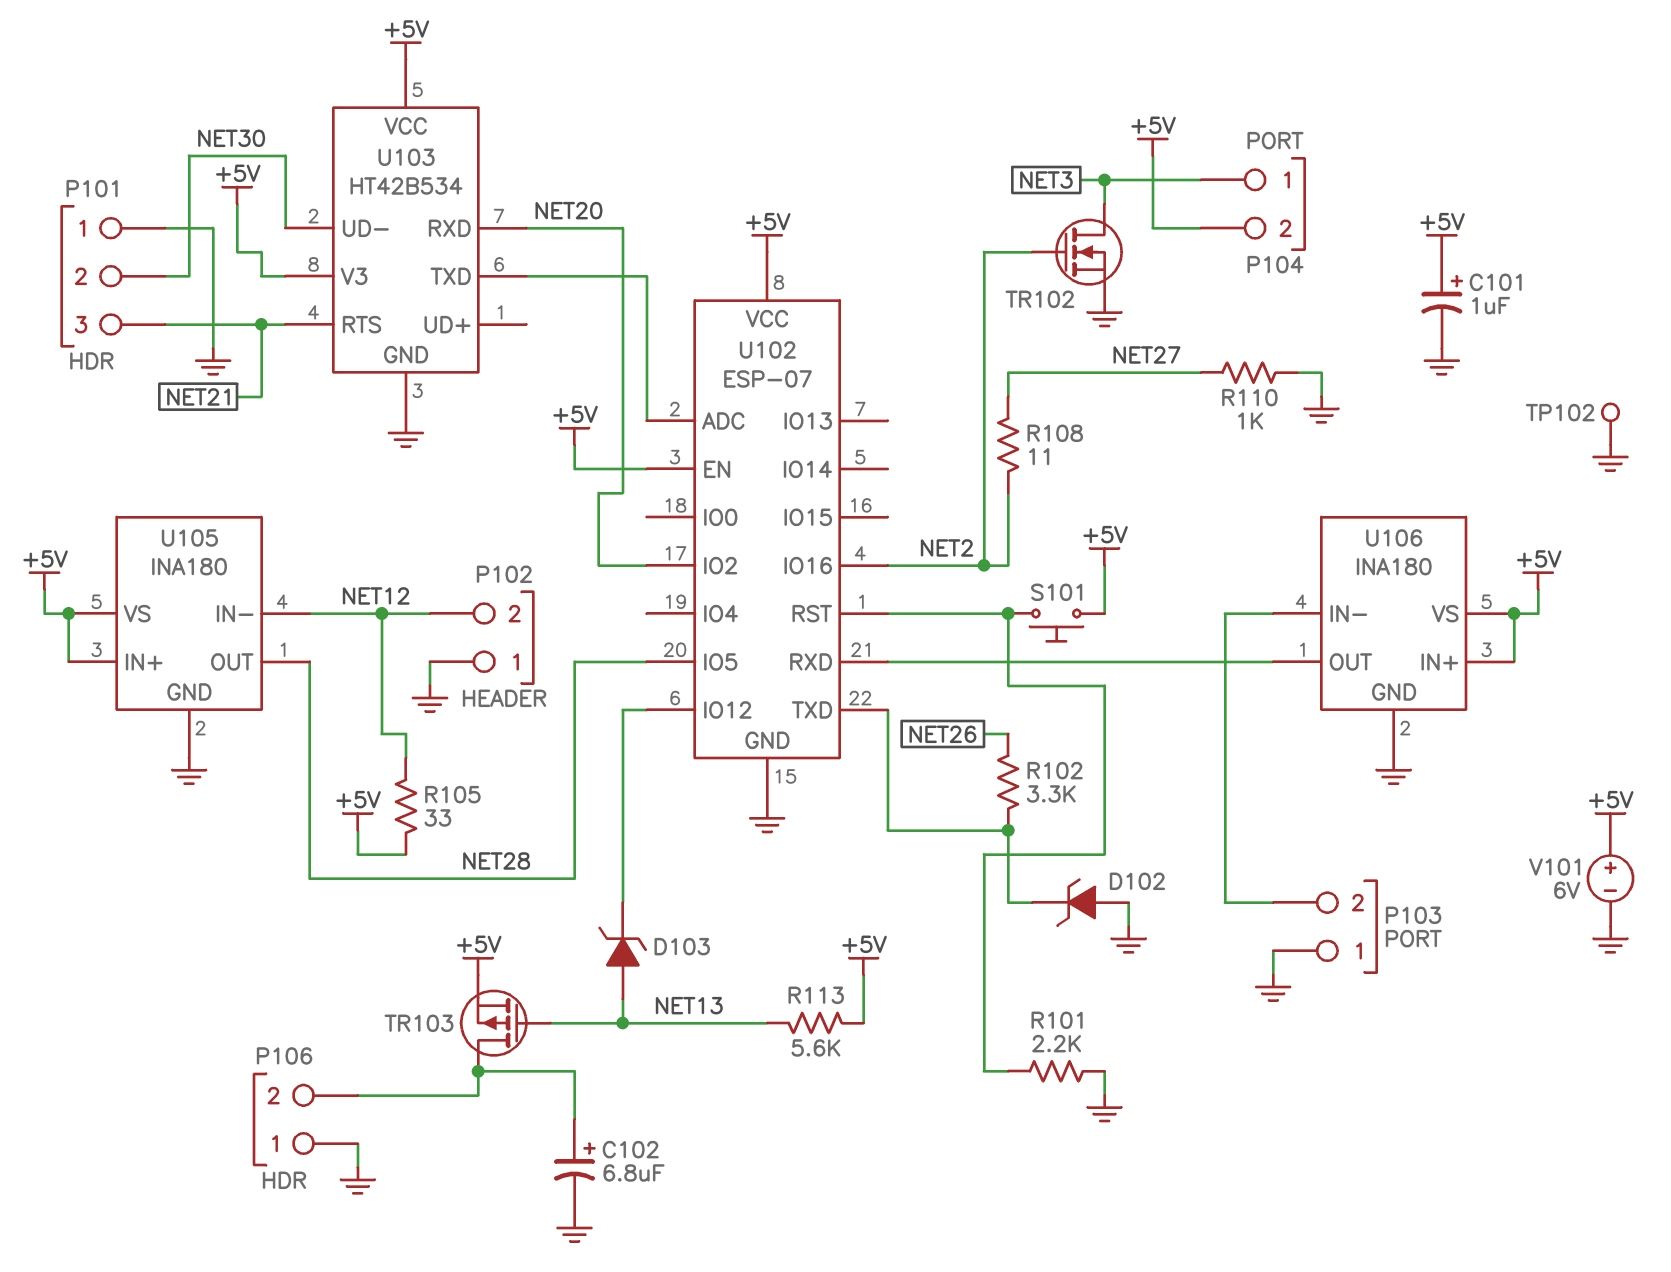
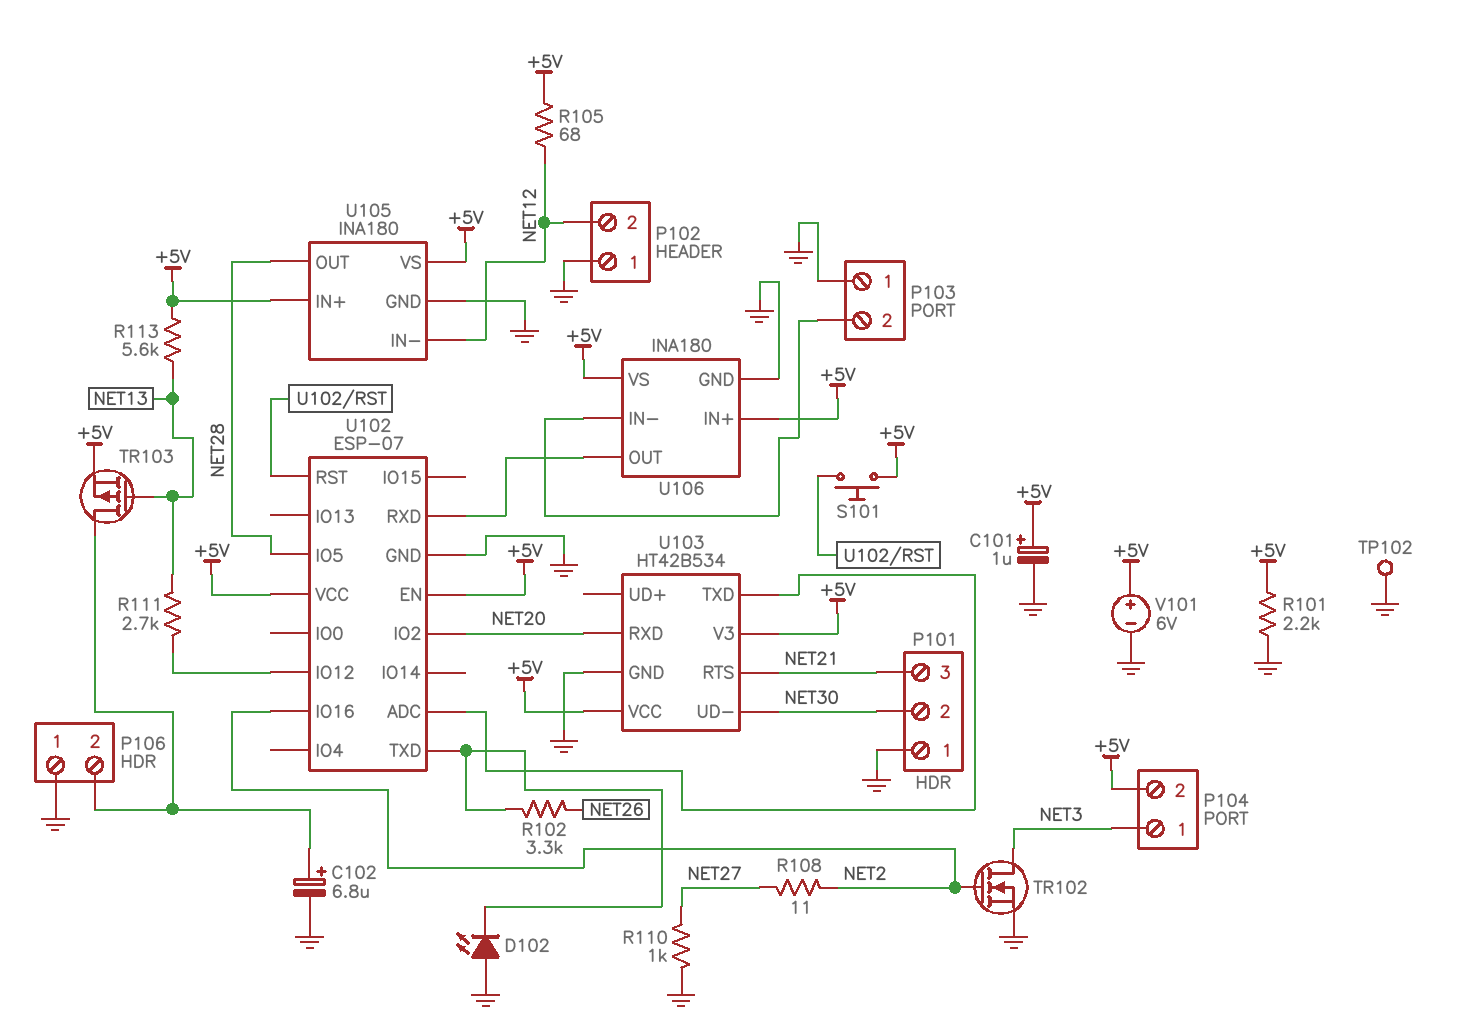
D102: zener (A GND, K U102/TXD) -> LED (A GND, K U102/TXD)
D103: zener (A NET13, K U102/IO12) -> none
R101: 2.2k (GND, U102/RST) -> 2.2k (+5V, GND)
R105: 33 (+5V, NET12) -> 68 (+5V, NET12)
R111: none -> 2.7k (NET13, U102/IO12)

